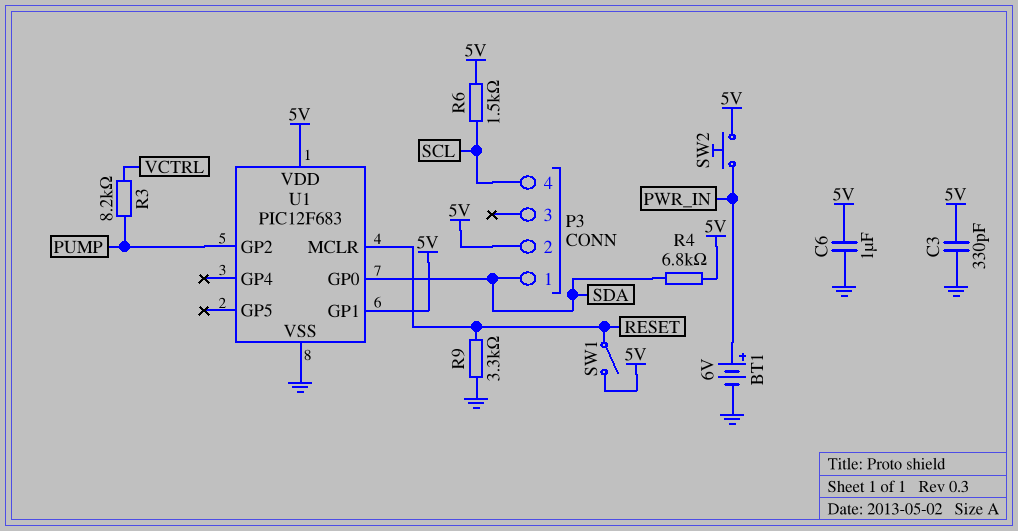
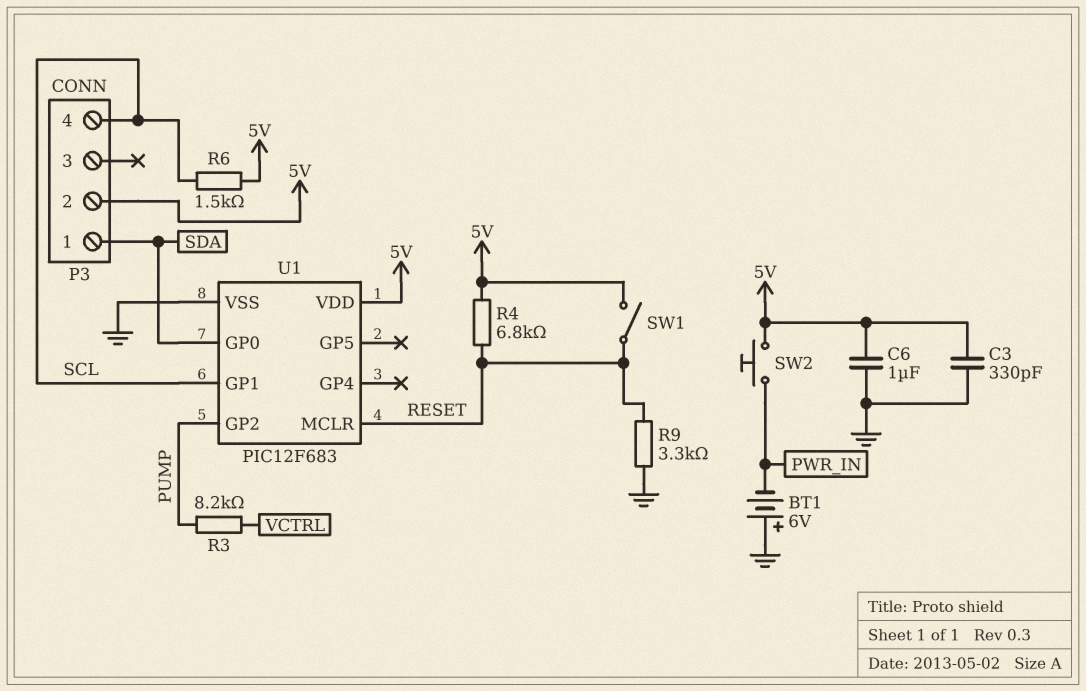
BT1: 6V (plus PWR_IN, minus GND) -> 6V (plus GND, minus PWR_IN)
R4: 6.8k (5V, SDA) -> 6.8k (5V, RESET)
U1 pin GP1: 5V -> SCL

